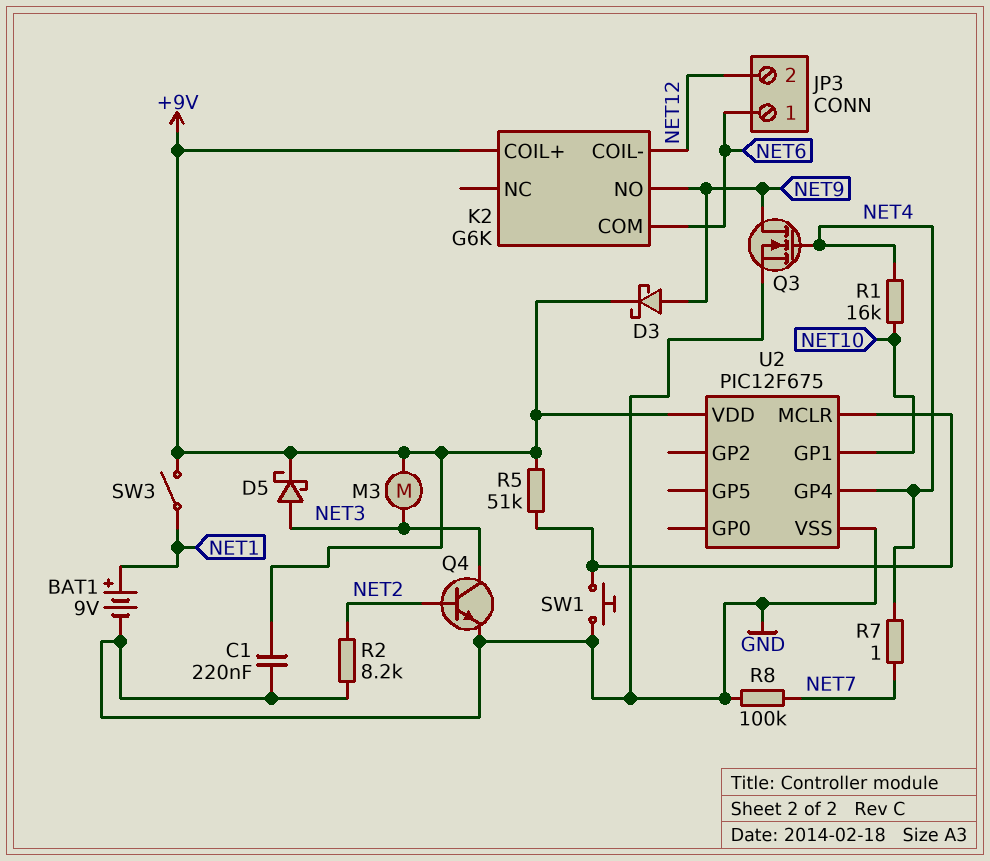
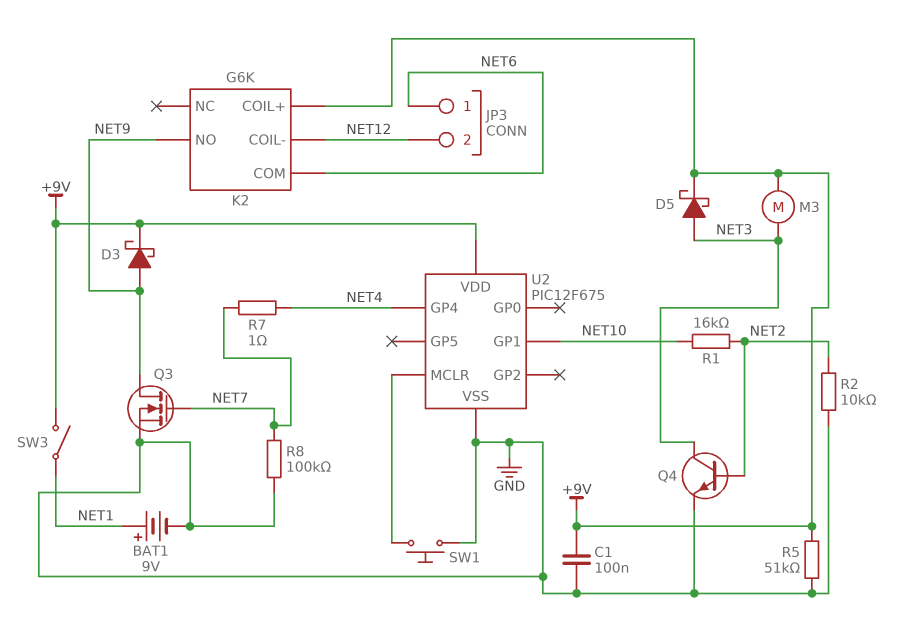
C1: 220nF (+9V, GND) -> 100nF (+9V, GND)
Q3: NMOS (G NET4, D NET9, S GND) -> NMOS (G NET7, D NET9, S GND)
R1: 16k (NET4, NET10) -> 16k (NET2, NET10)
R2: 8.2k (GND, NET2) -> 10k (GND, NET2)
R5: 51k (+9V, U2/MCLR) -> 51k (+9V, GND)

